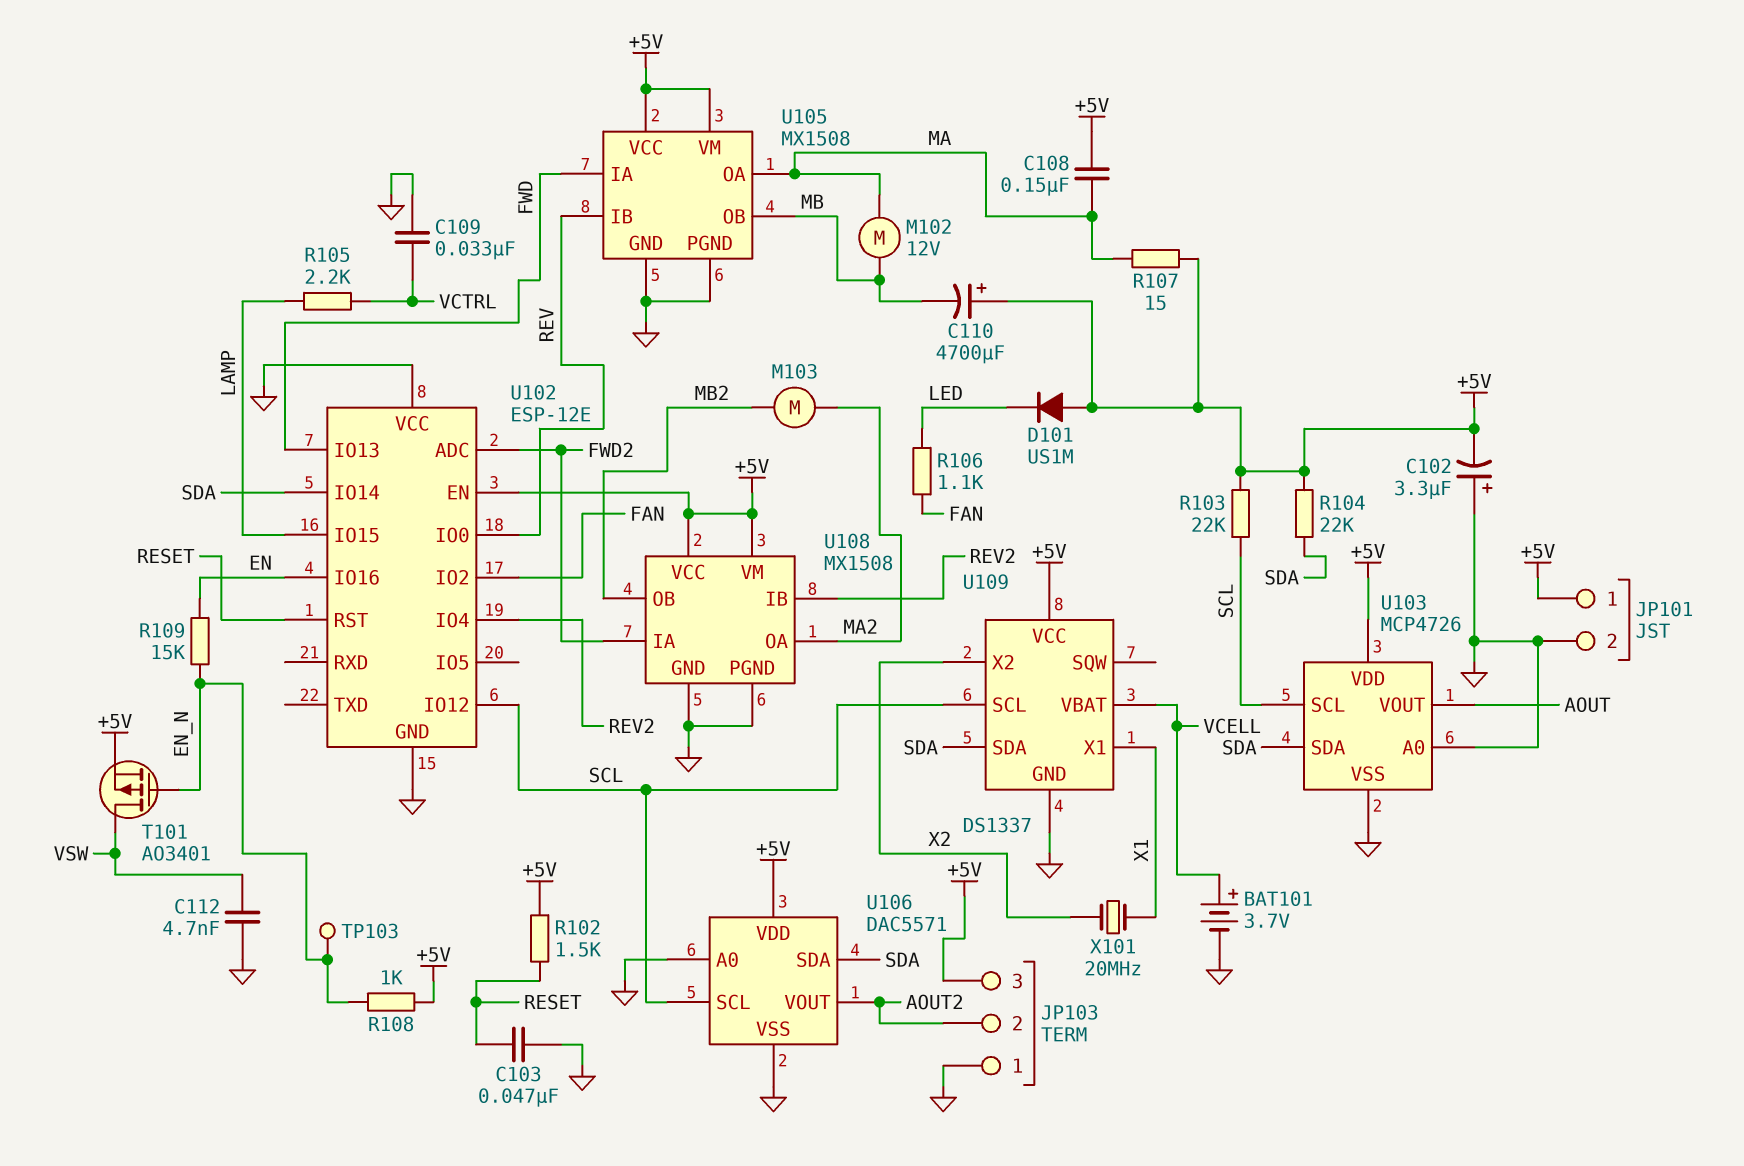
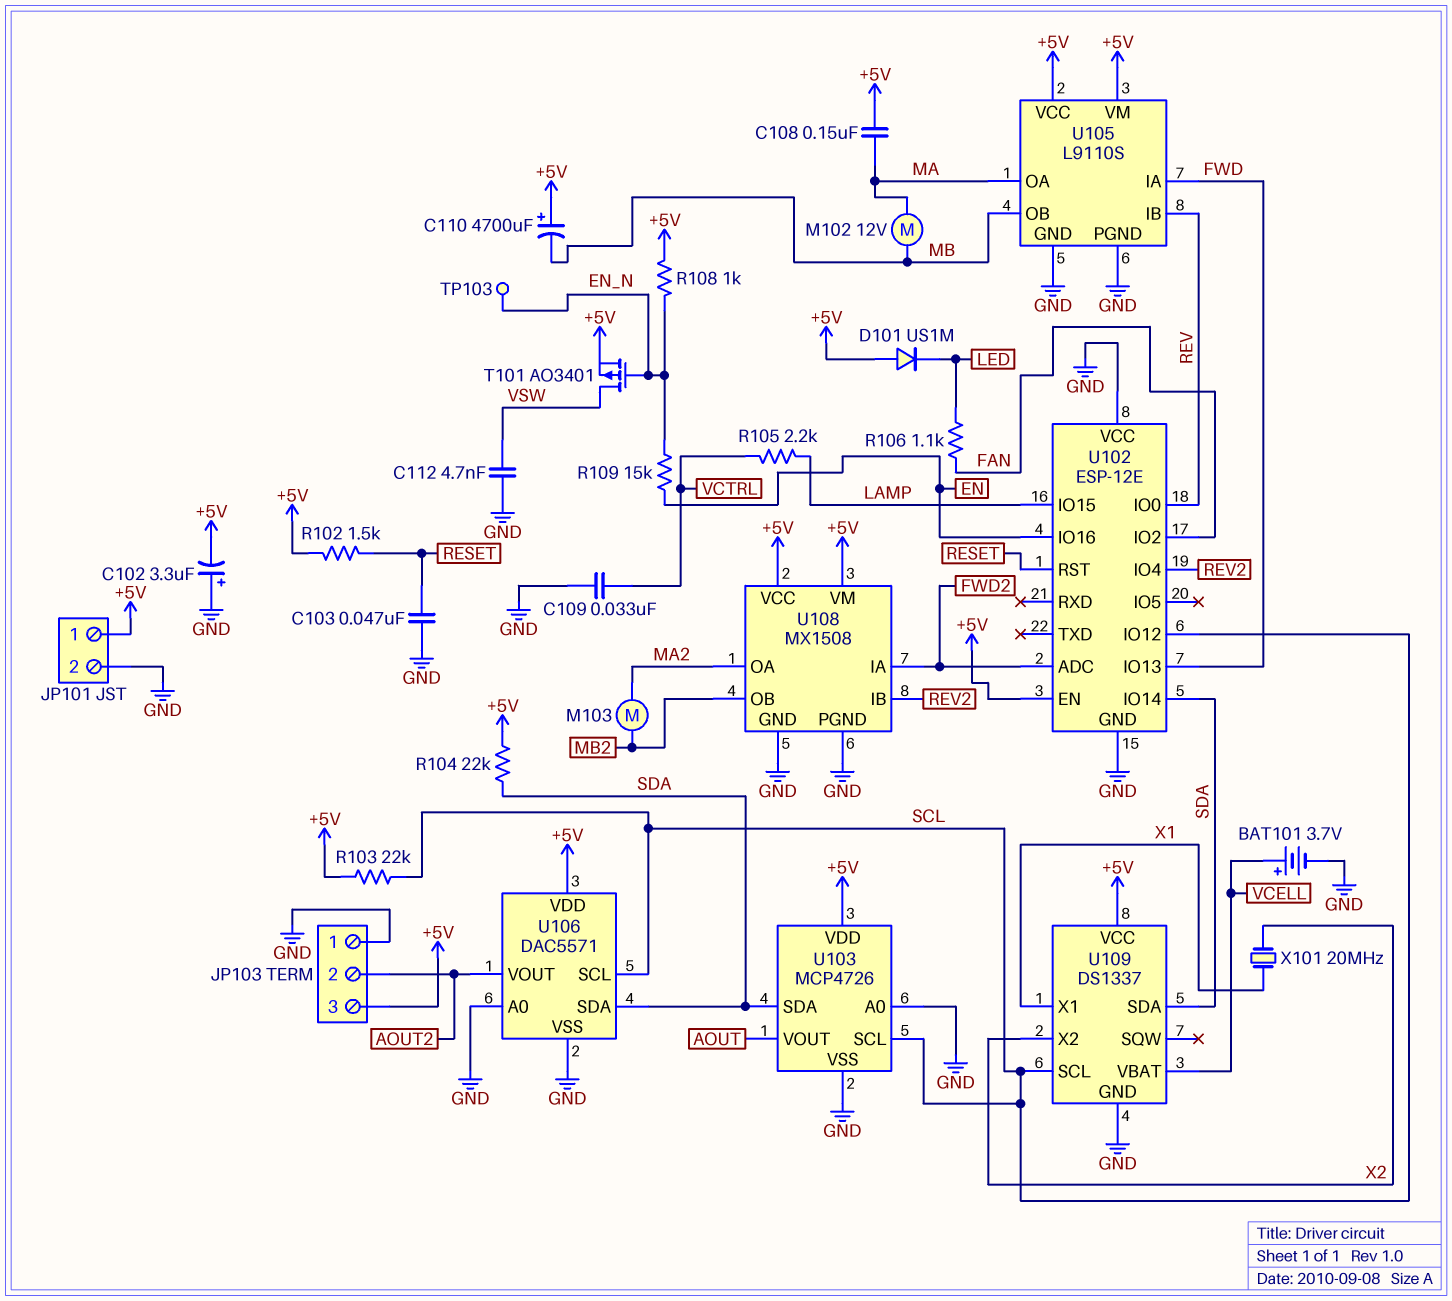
R107: 15 (+5V, MA) -> none
U105: MX1508 -> L9110S

